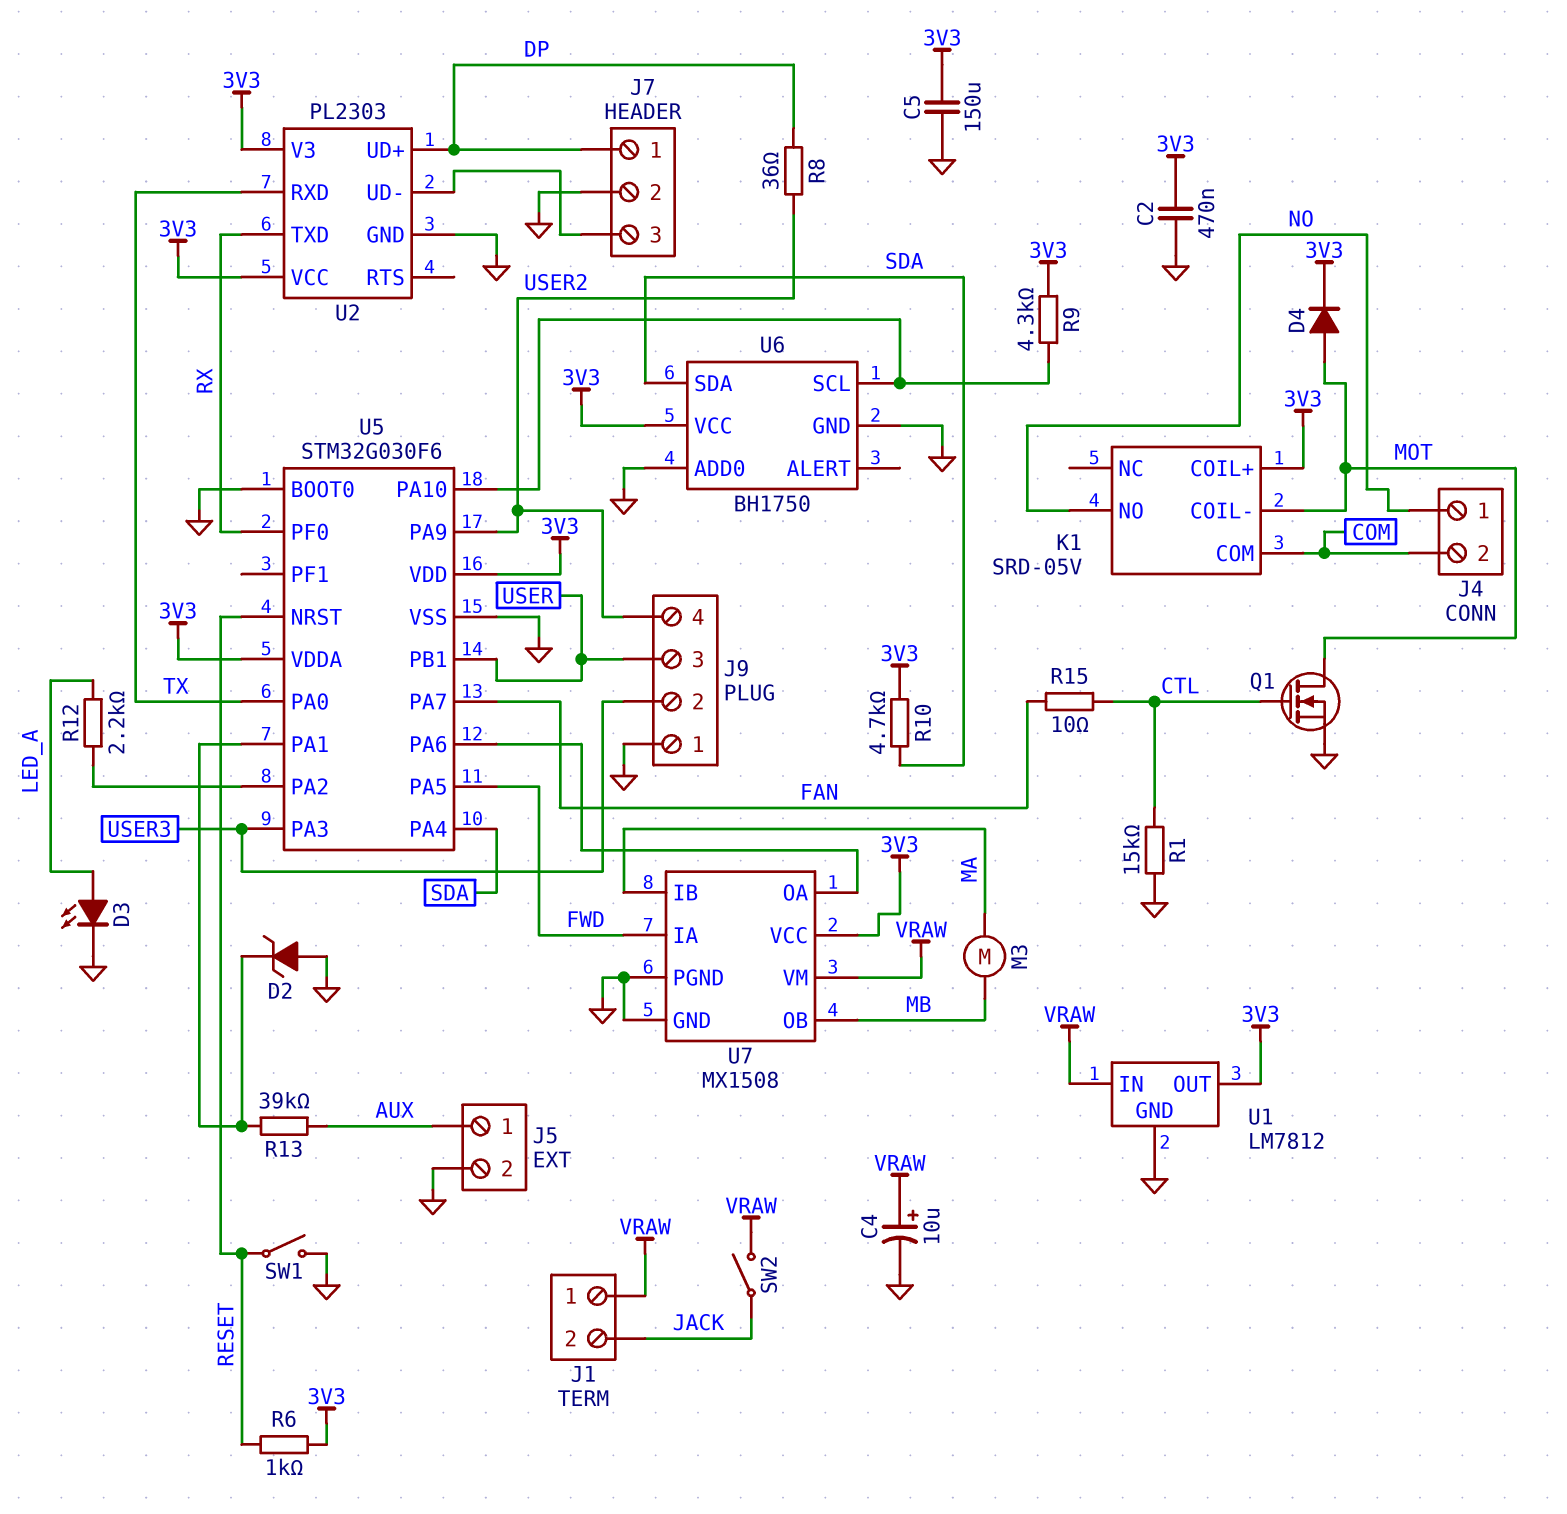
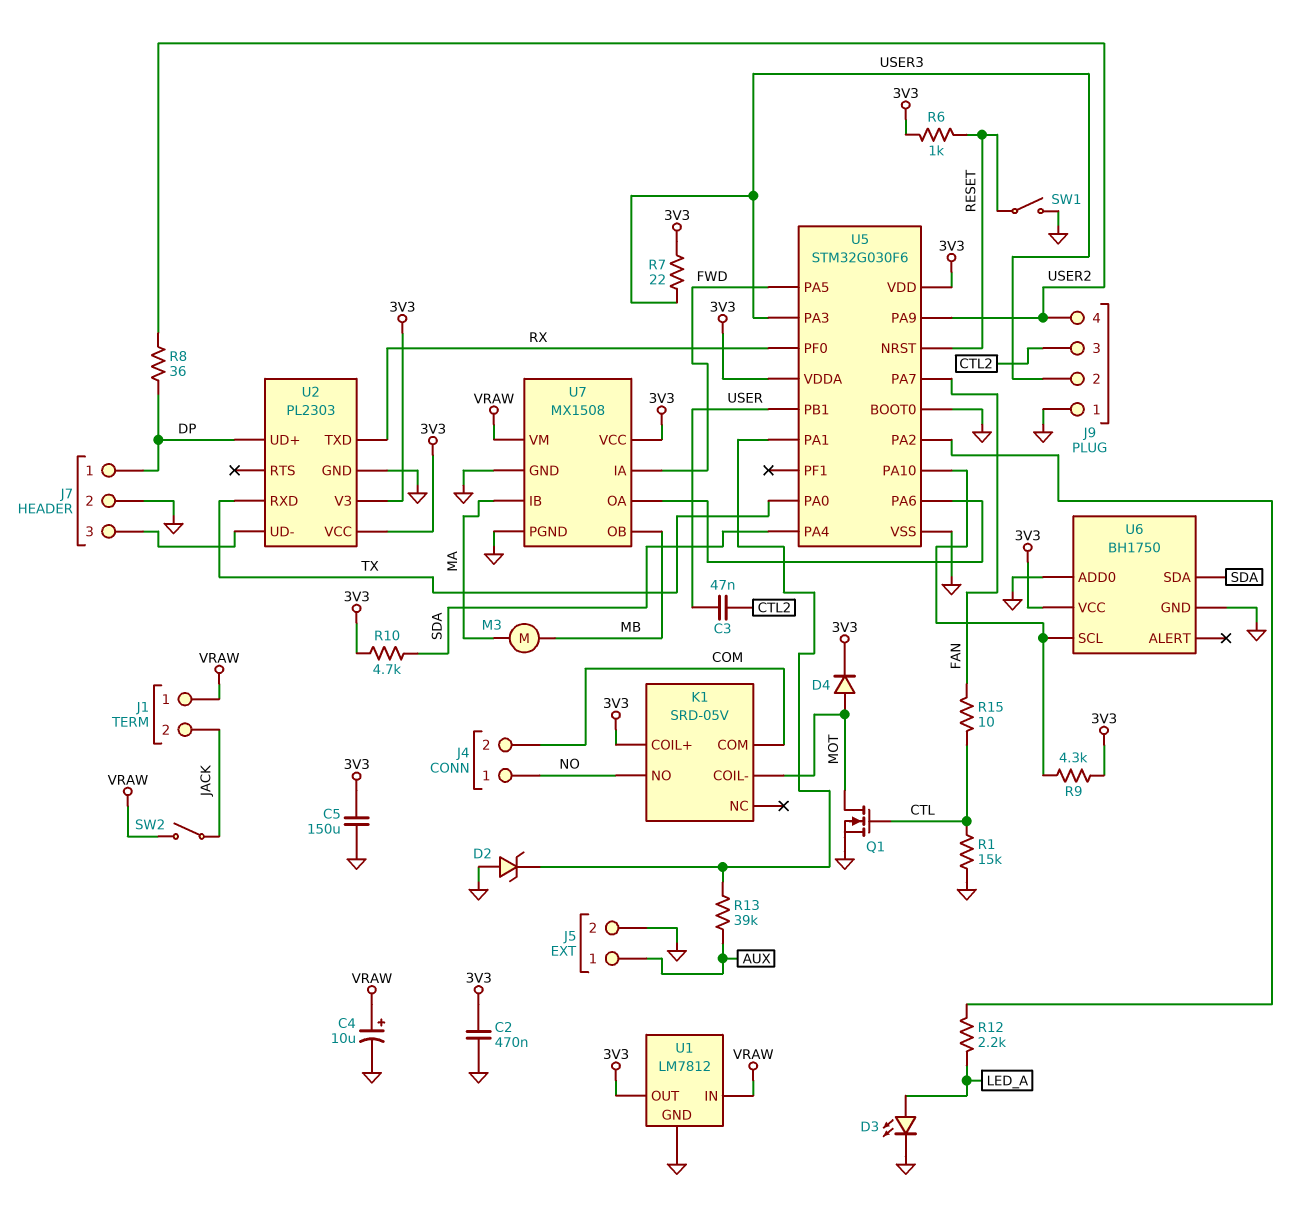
C3: none -> 47nF (CTL2, USER)
J9 pin 3: USER -> CTL2
R7: none -> 22 (3V3, USER3)

